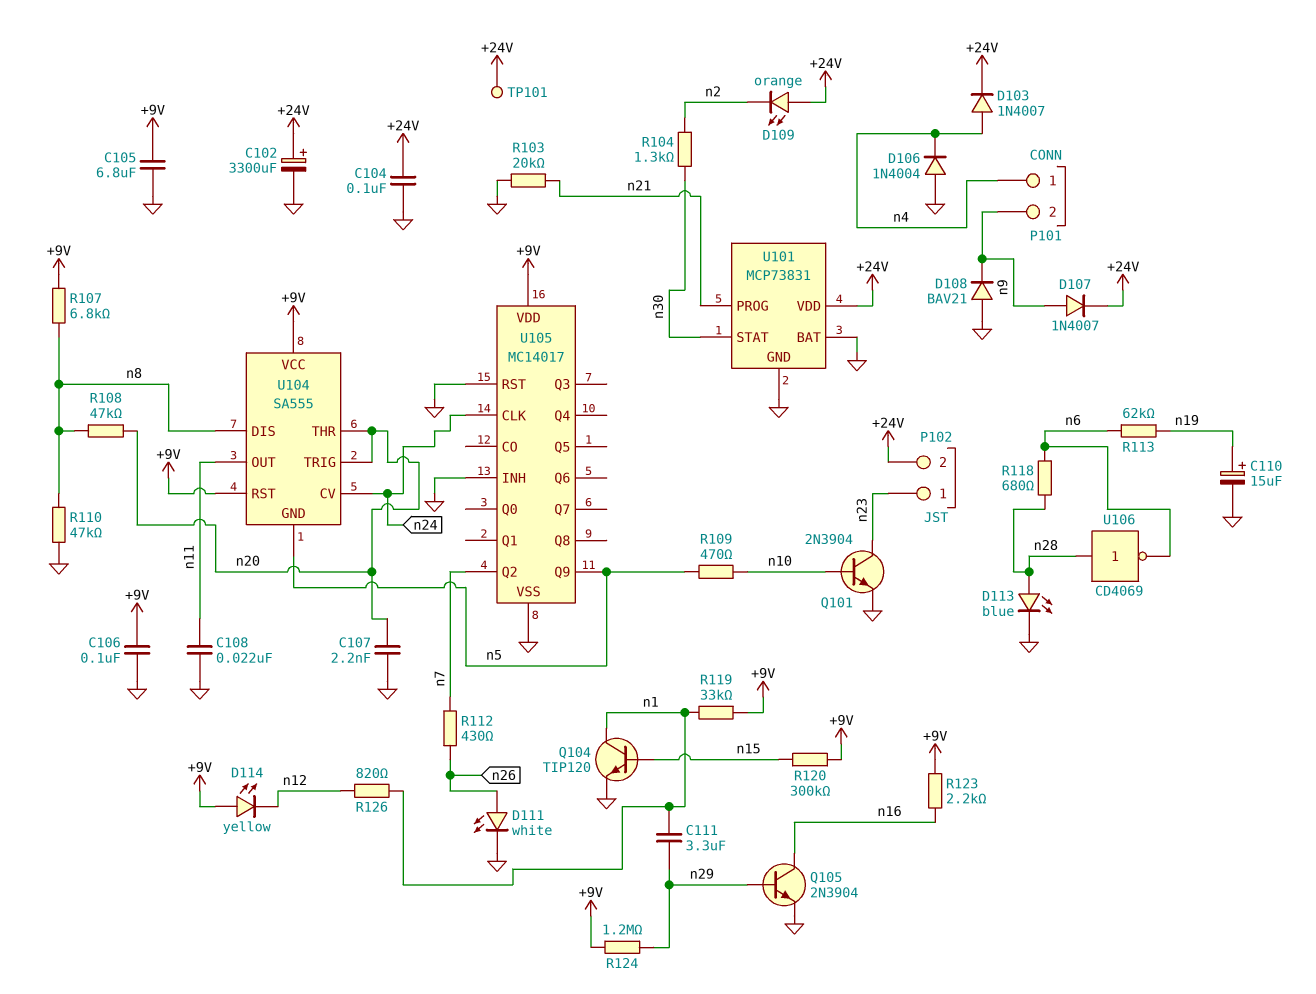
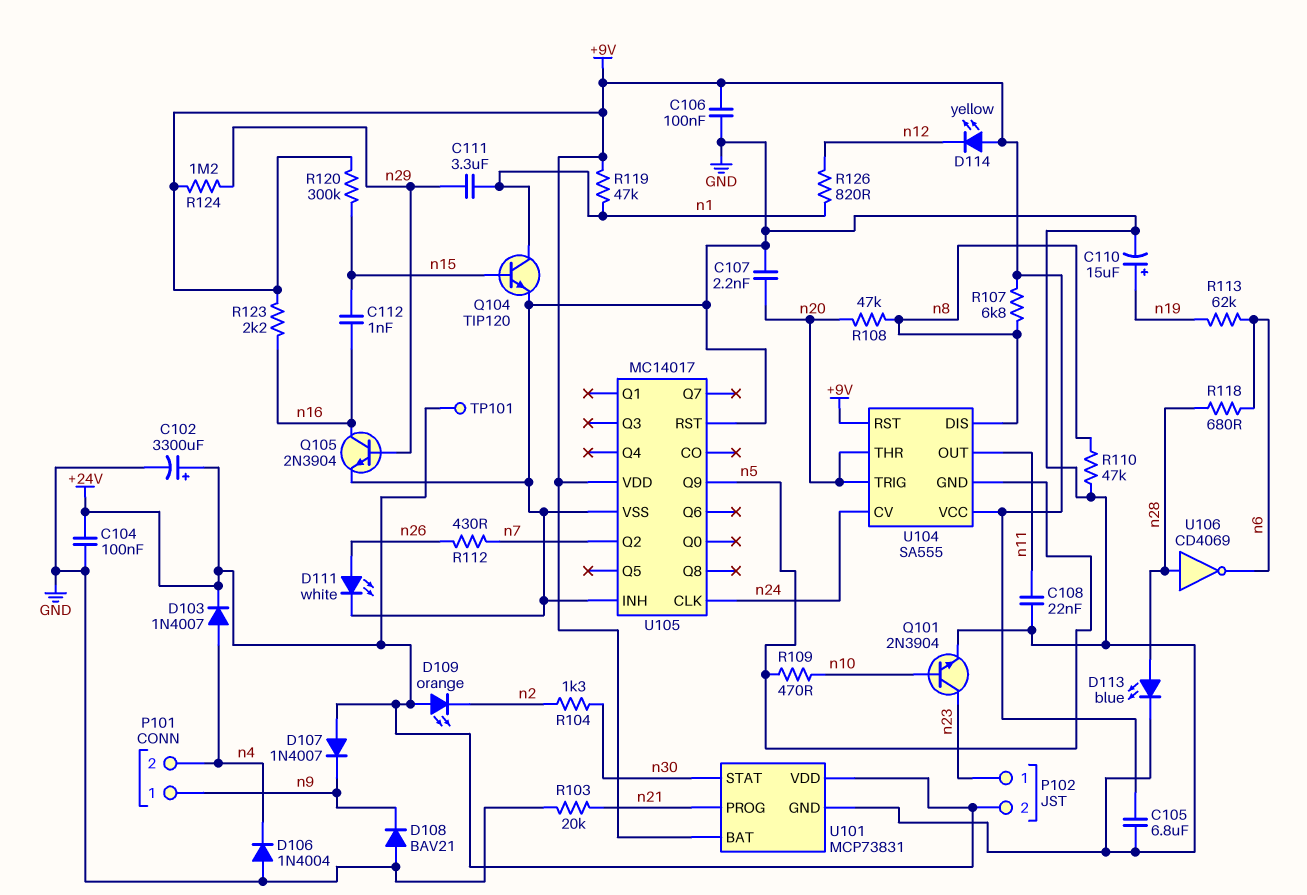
C112: none -> 1nF (n15, n16)
D107: diode 1N4007 (A n9, K +24V) -> diode 1N4007 (A +24V, K n9)
P101 pin 1: n4 -> n9
P101 pin 2: n9 -> n4
R119: 33k (+9V, n1) -> 47k (+9V, n1)
U101 pin BAT: GND -> +9V

